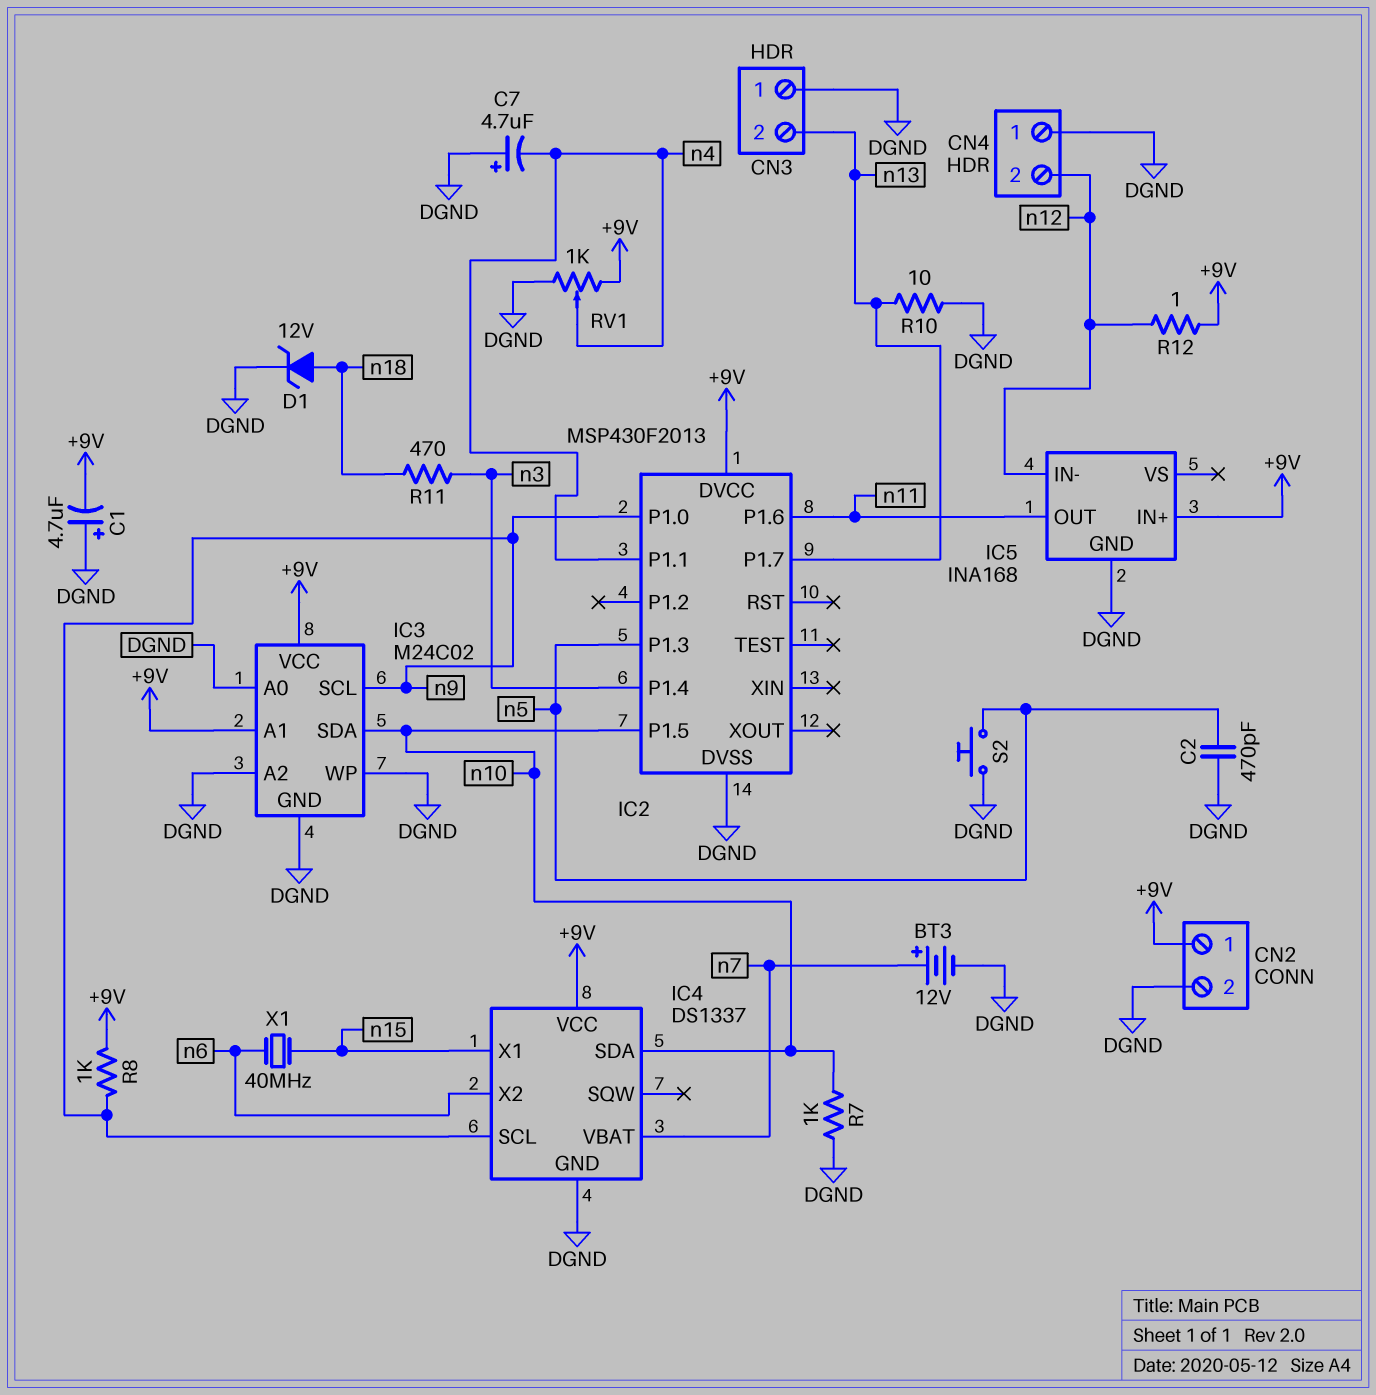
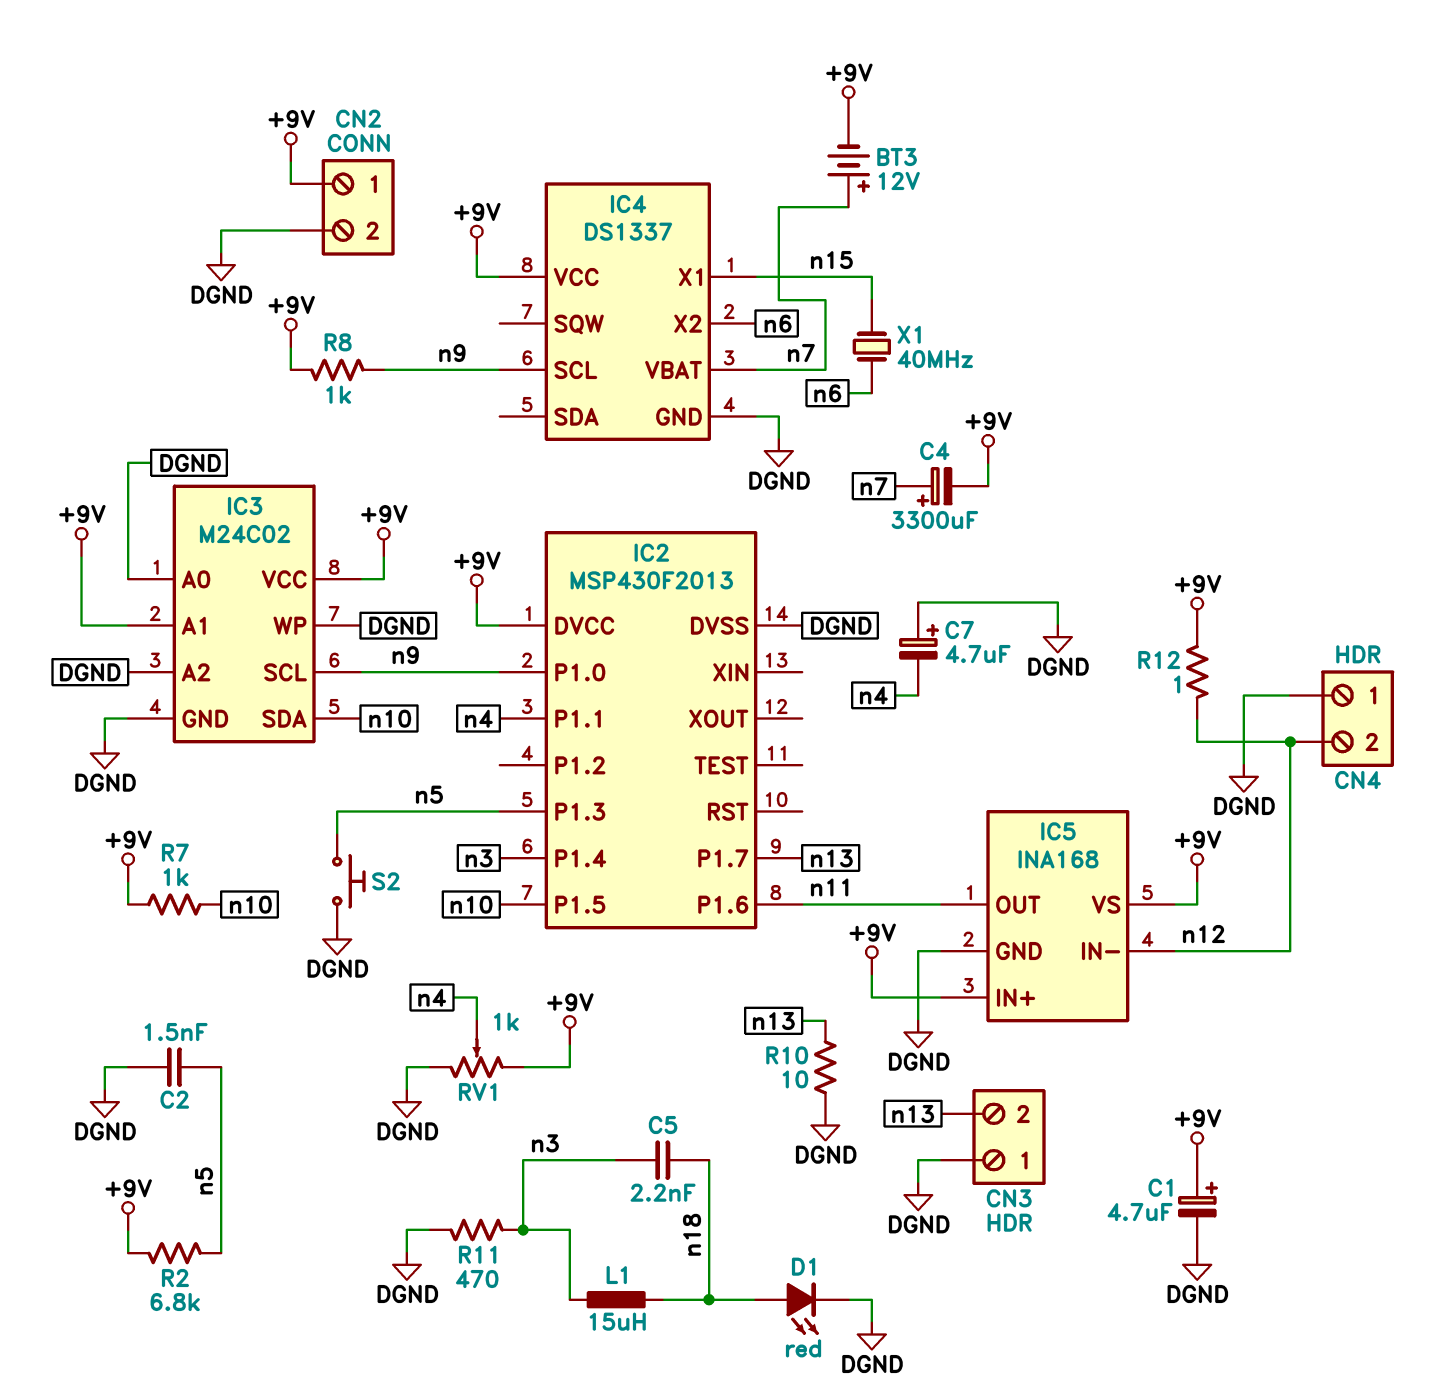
BT3: 12V (plus n7, minus DGND) -> 12V (plus n7, minus +9V)
C1: 4.7uF (plus DGND, minus +9V) -> 4.7uF (plus +9V, minus DGND)
C2: 470pF (DGND, n5) -> 1.5nF (DGND, n5)
C4: none -> 3300uF (plus n7, minus +9V)
C5: none -> 2.2nF (n3, n18)
D1: zener 12V (A n18, K DGND) -> LED red (A n18, K DGND)
IC4 pin SDA: n10 -> none
IC5 pin VS: none -> +9V
L1: none -> 15uH (n3, n18)
R2: none -> 6.8k (+9V, n5)
R7: 1k (DGND, n10) -> 1k (+9V, n10)
R11: 470 (n3, n18) -> 470 (DGND, n3)

